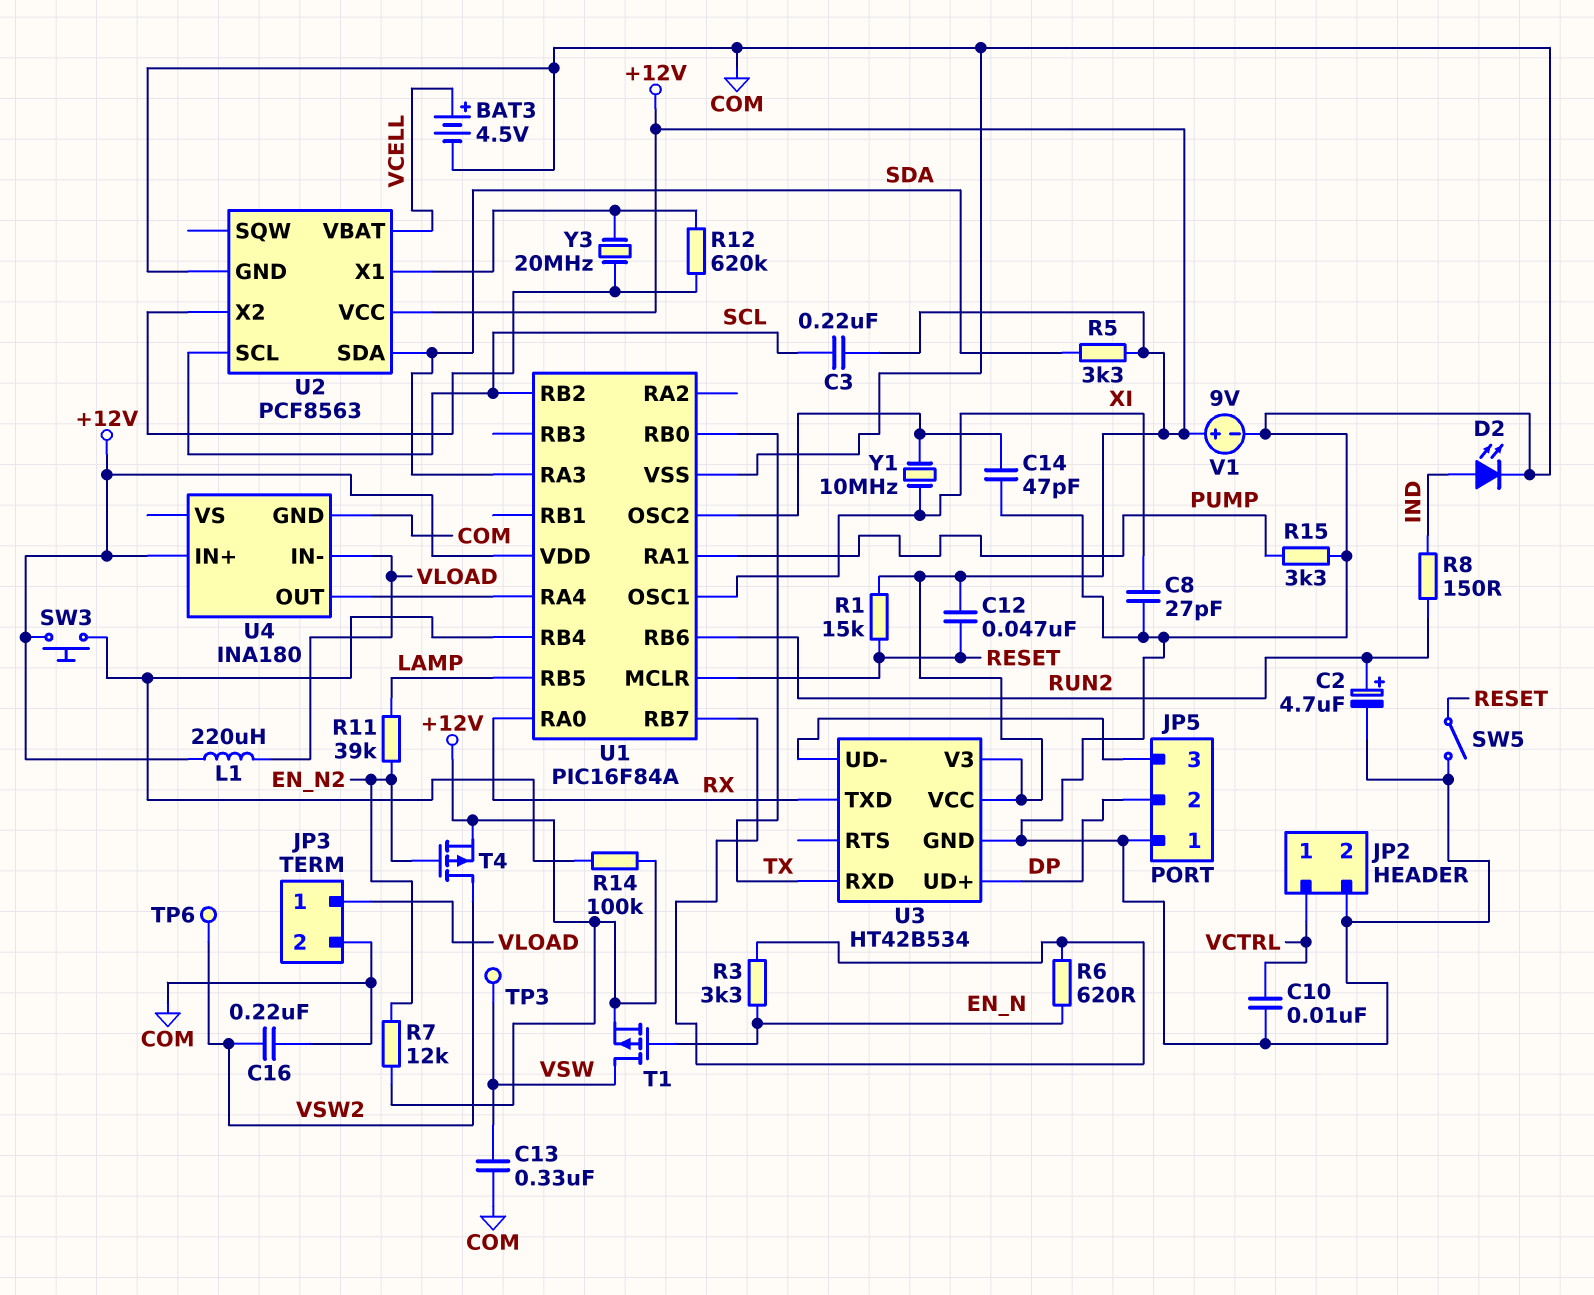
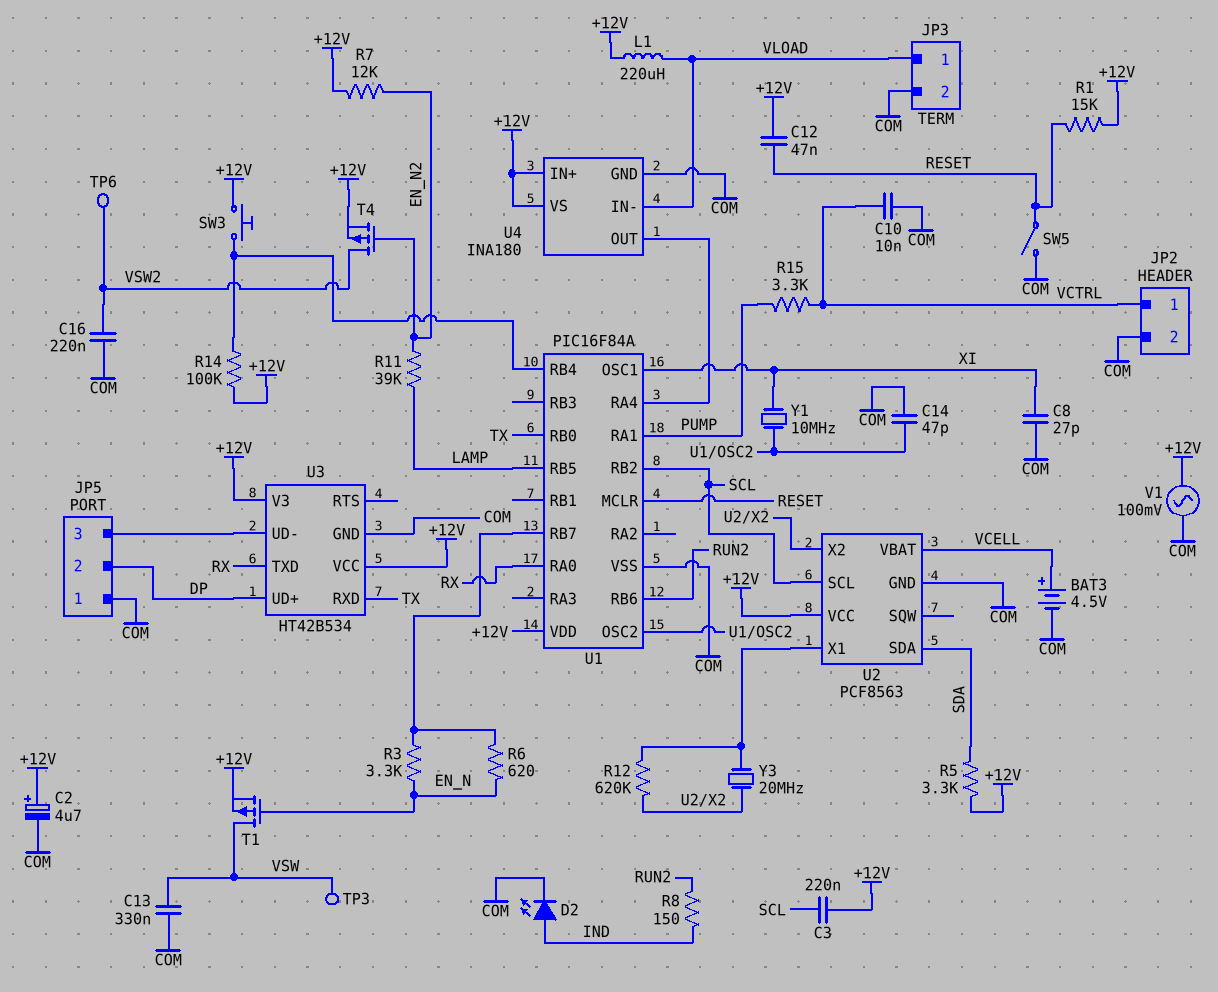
C2: 4.7uF (plus RUN2, minus COM) -> 4.7uF (plus +12V, minus COM)
R15: 3.3k (COM, PUMP) -> 3.3k (PUMP, VCTRL)
U1 pin RA3: SDA -> none
U4 pin VS: none -> +12V
V1: 9V (plus +12V, minus COM) -> AC 100mV (+12V, COM)

